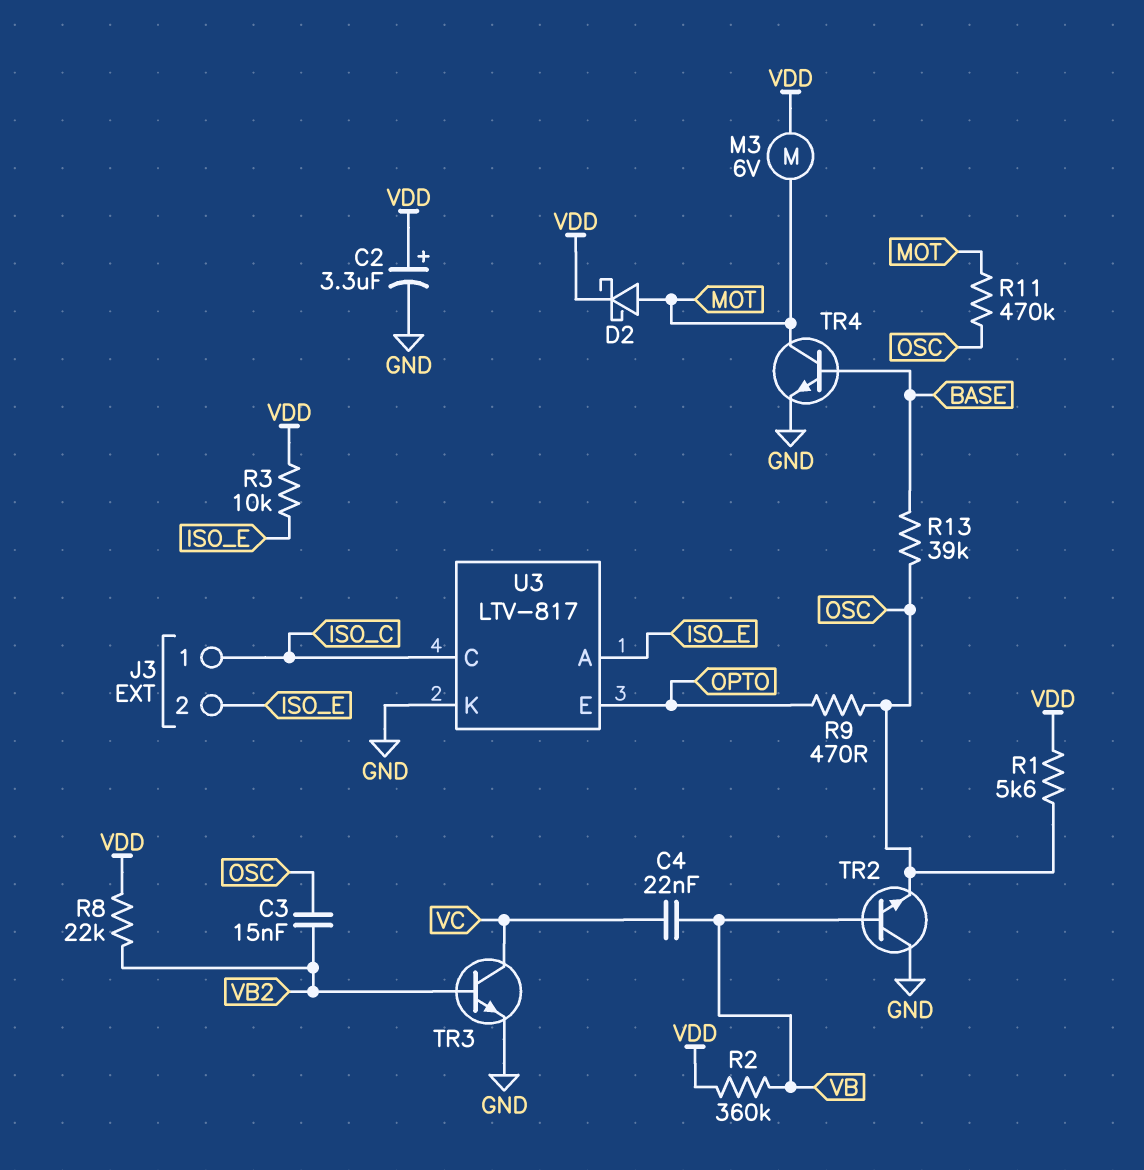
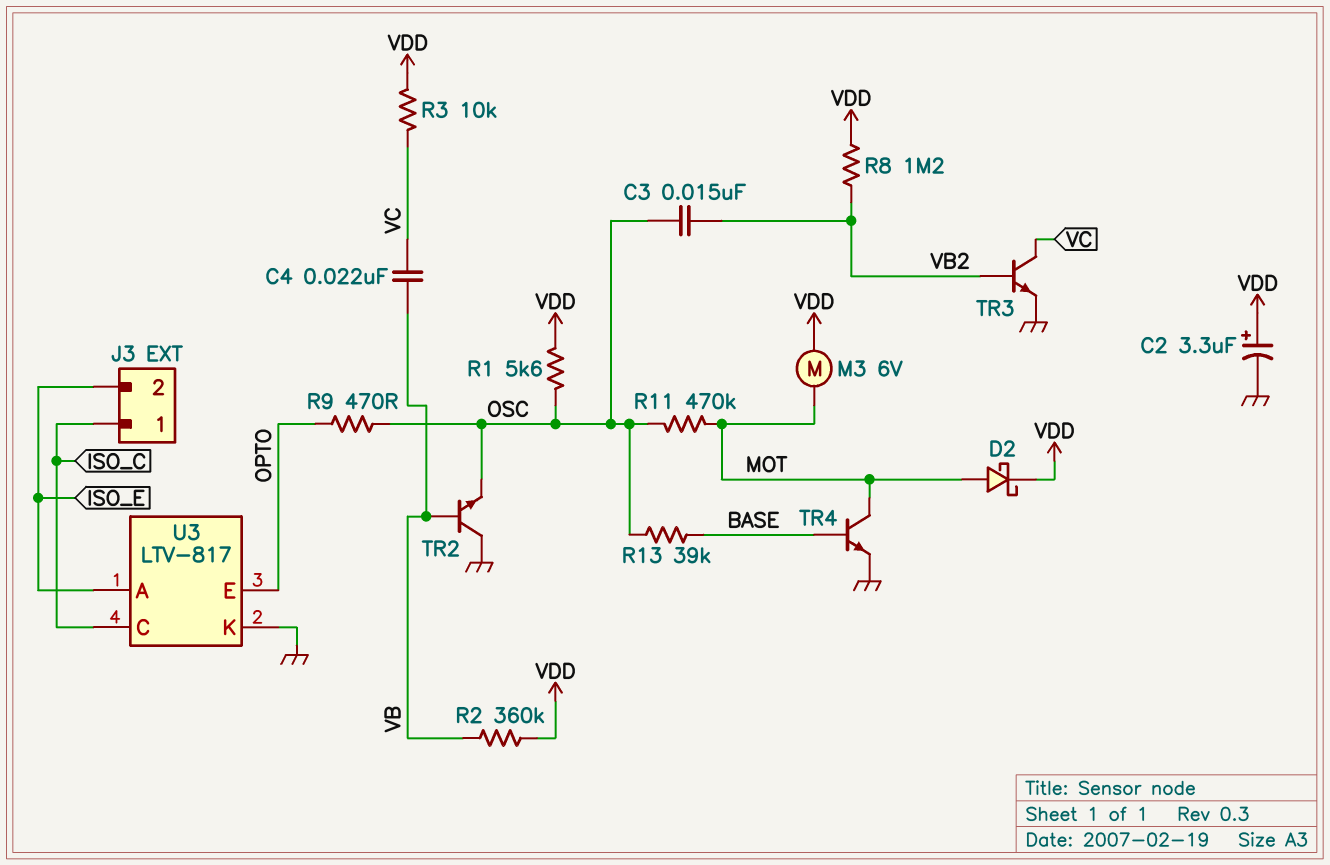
R3: 10k (ISO_E, VDD) -> 10k (VC, VDD)
R8: 22k (VB2, VDD) -> 1.2M (VB2, VDD)

